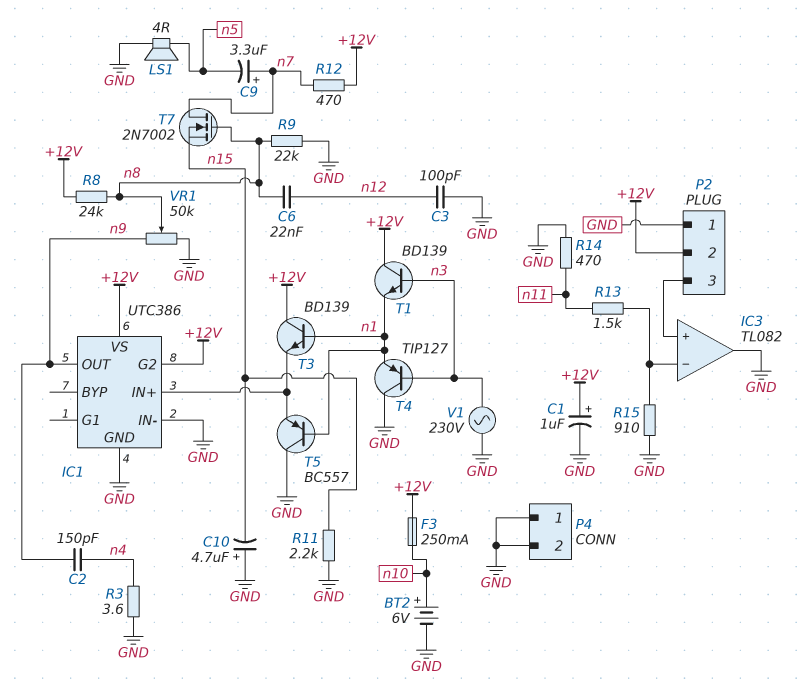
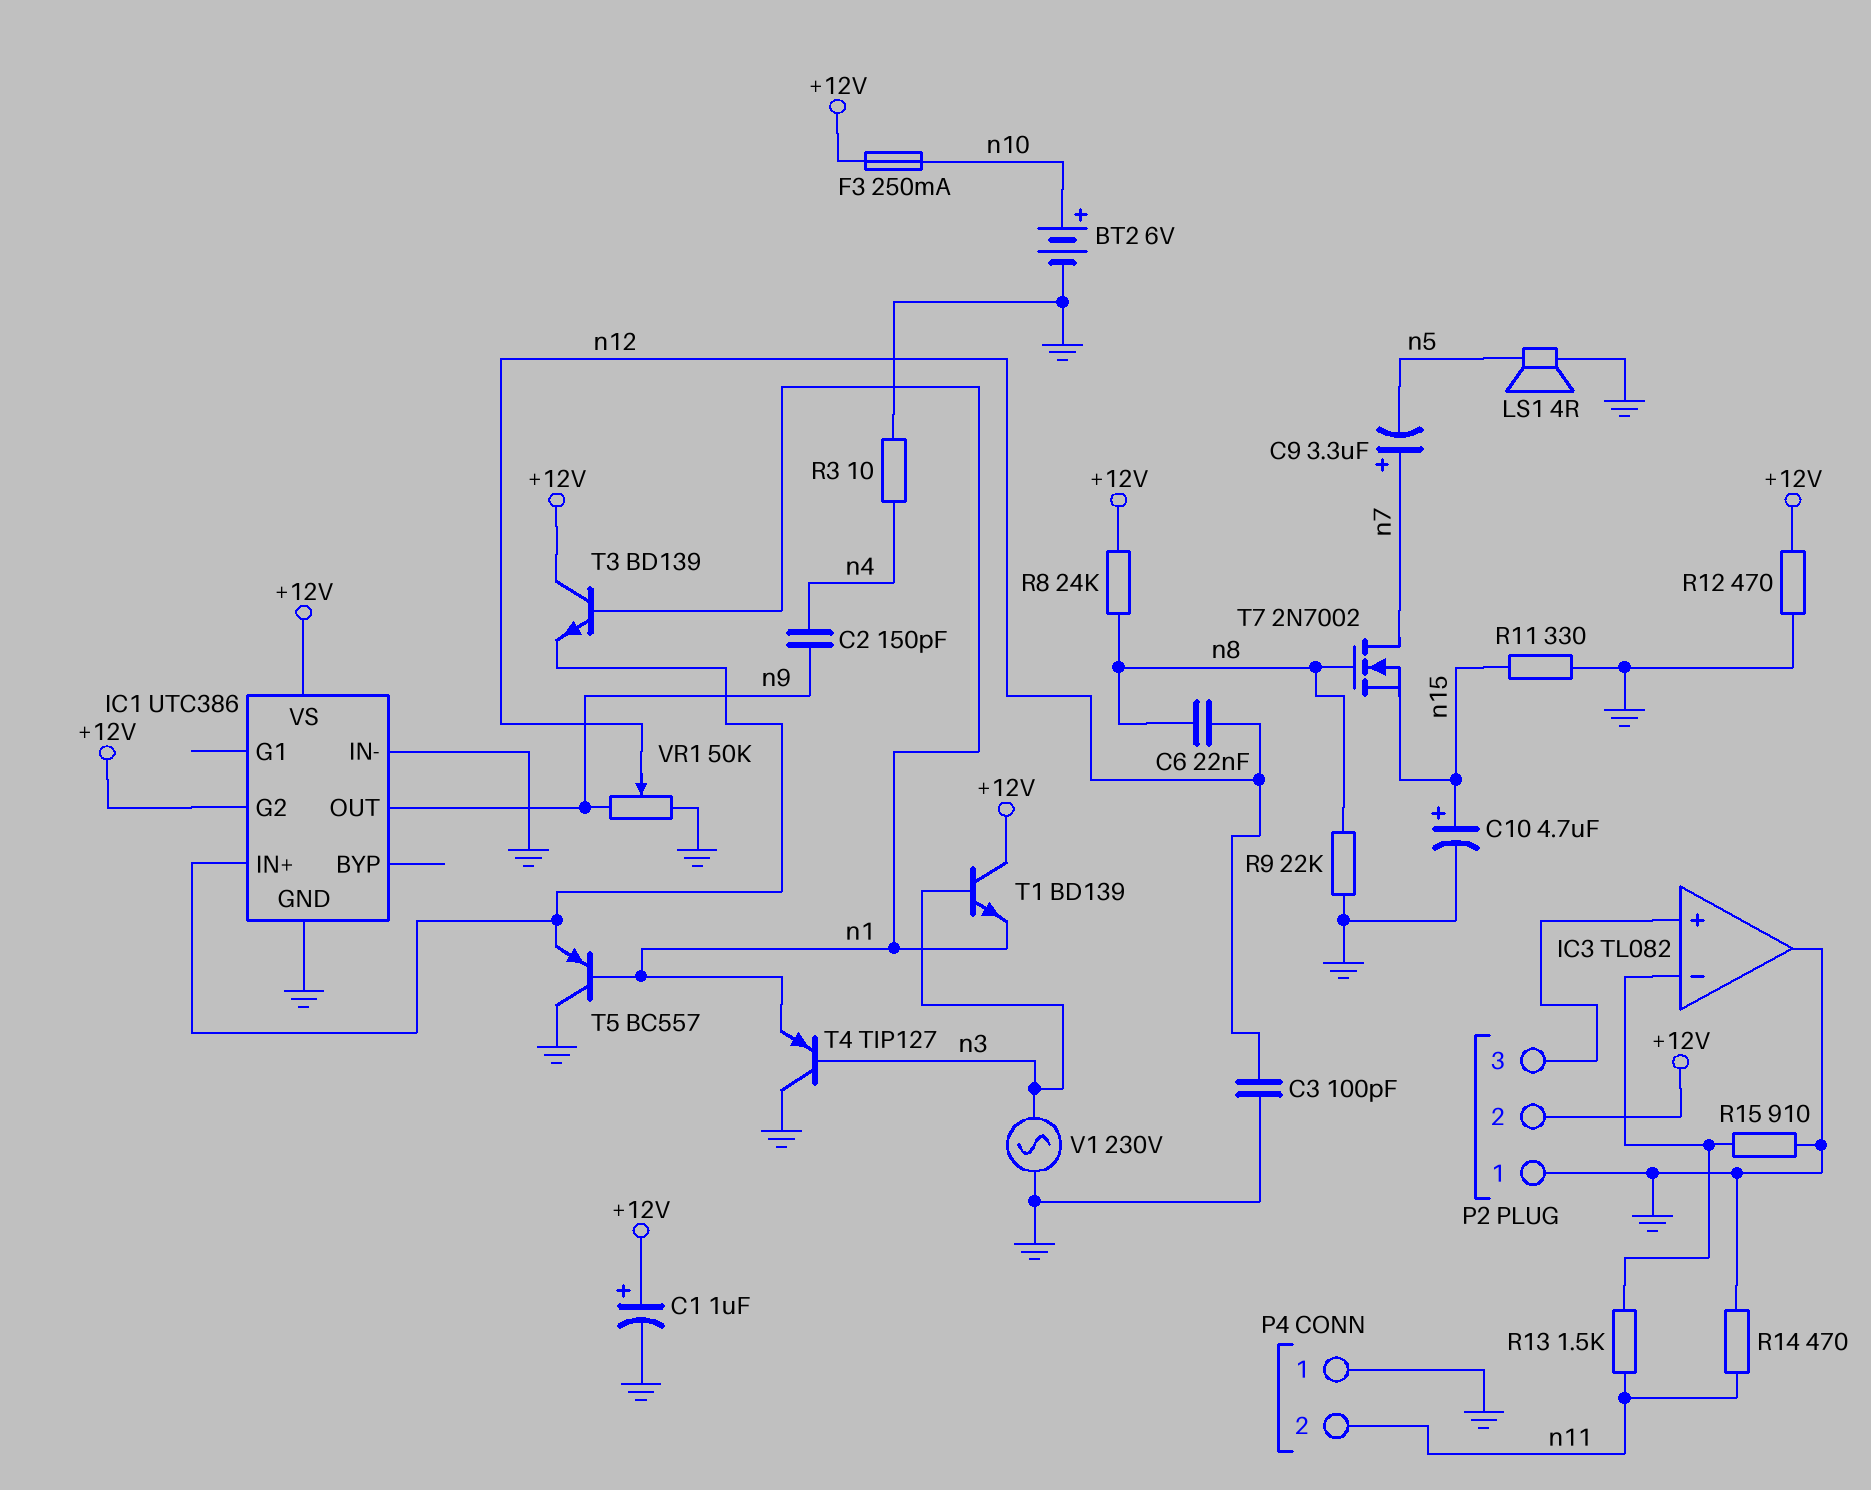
C10: 4.7uF (plus GND, minus n15) -> 4.7uF (plus n15, minus GND)
P4 pin 2: GND -> n11
R3: 3.6 (GND, n4) -> 10 (GND, n4)
R11: 2.2k (GND, n15) -> 330 (GND, n15)
R12: 470 (+12V, n7) -> 470 (+12V, GND)
VR1: 50k (GND, n9, wiper n8) -> 50k (GND, n9, wiper n12)

